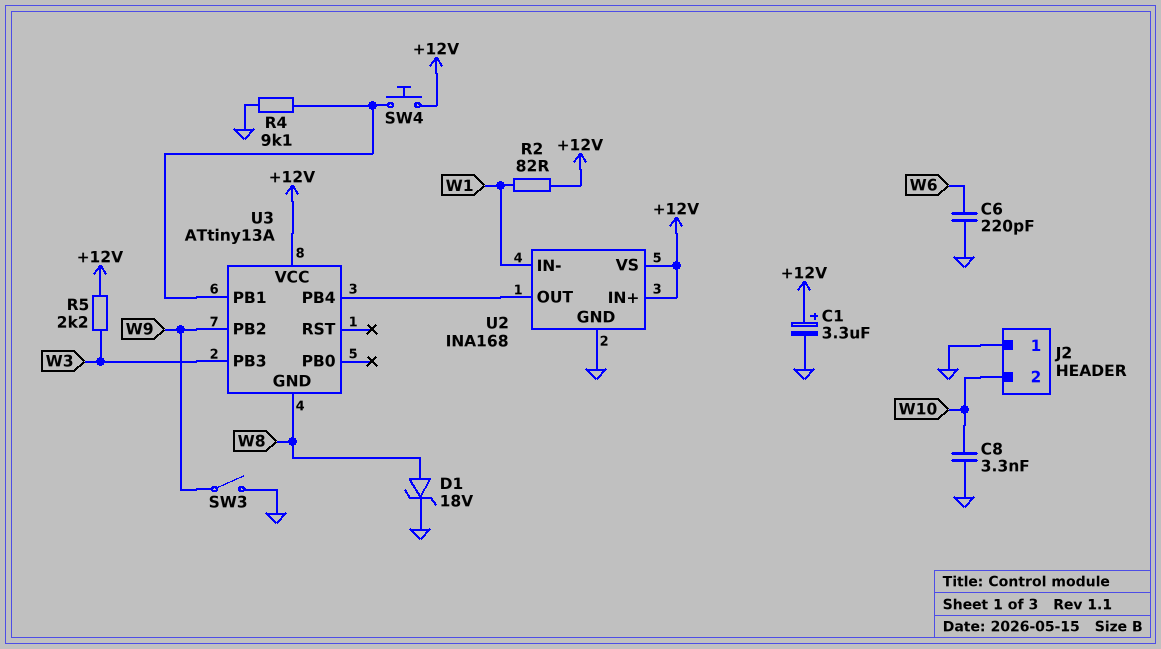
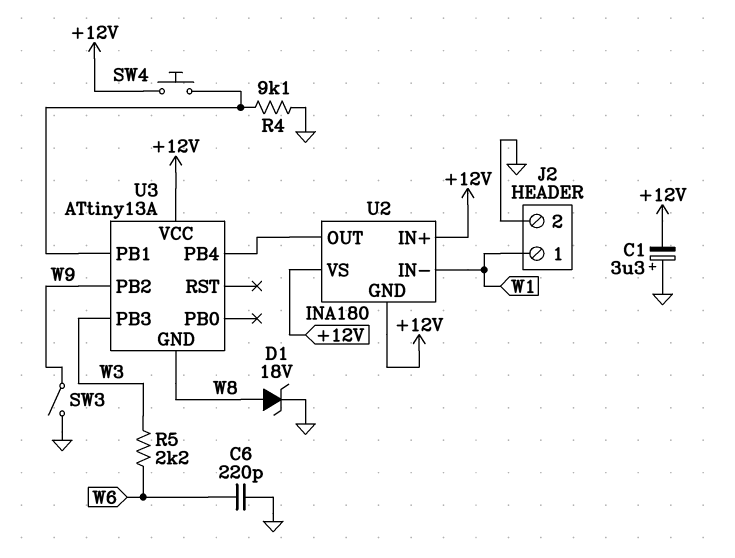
C1: 3.3uF (plus +12V, minus GND) -> 3.3uF (plus GND, minus +12V)
C8: 3.3nF (GND, W10) -> none
J2 pin 1: GND -> W1
J2 pin 2: W10 -> GND
R2: 82 (+12V, W1) -> none
R5: 2.2k (+12V, W3) -> 2.2k (W3, W6)
U2: INA168 -> INA180
U2 pin GND: GND -> +12V

